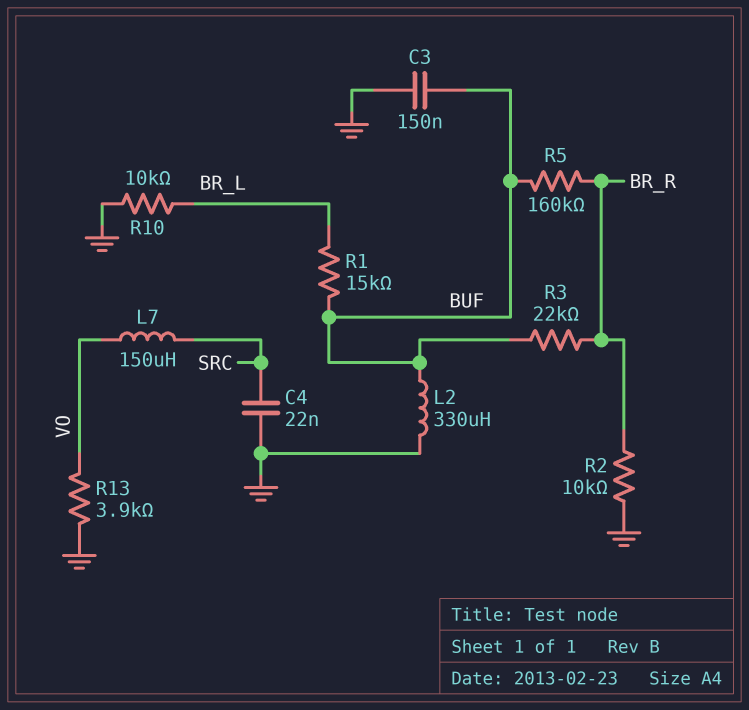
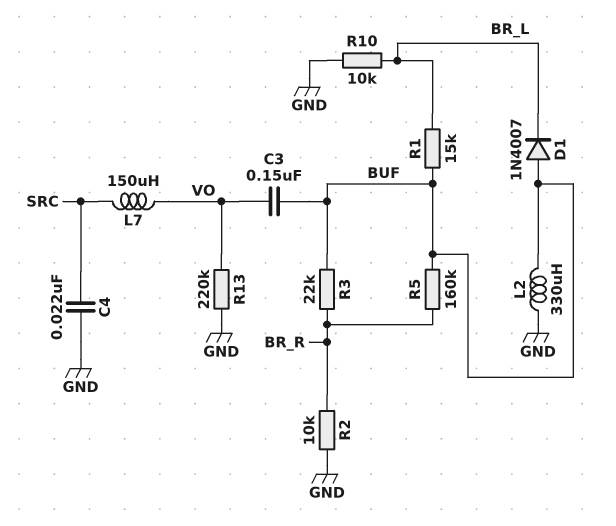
C3: 150nF (BUF, GND) -> 150nF (BUF, VO)
D1: none -> diode 1N4007 (A BUF, K BR_L)
R13: 3.9k (GND, VO) -> 220k (GND, VO)

